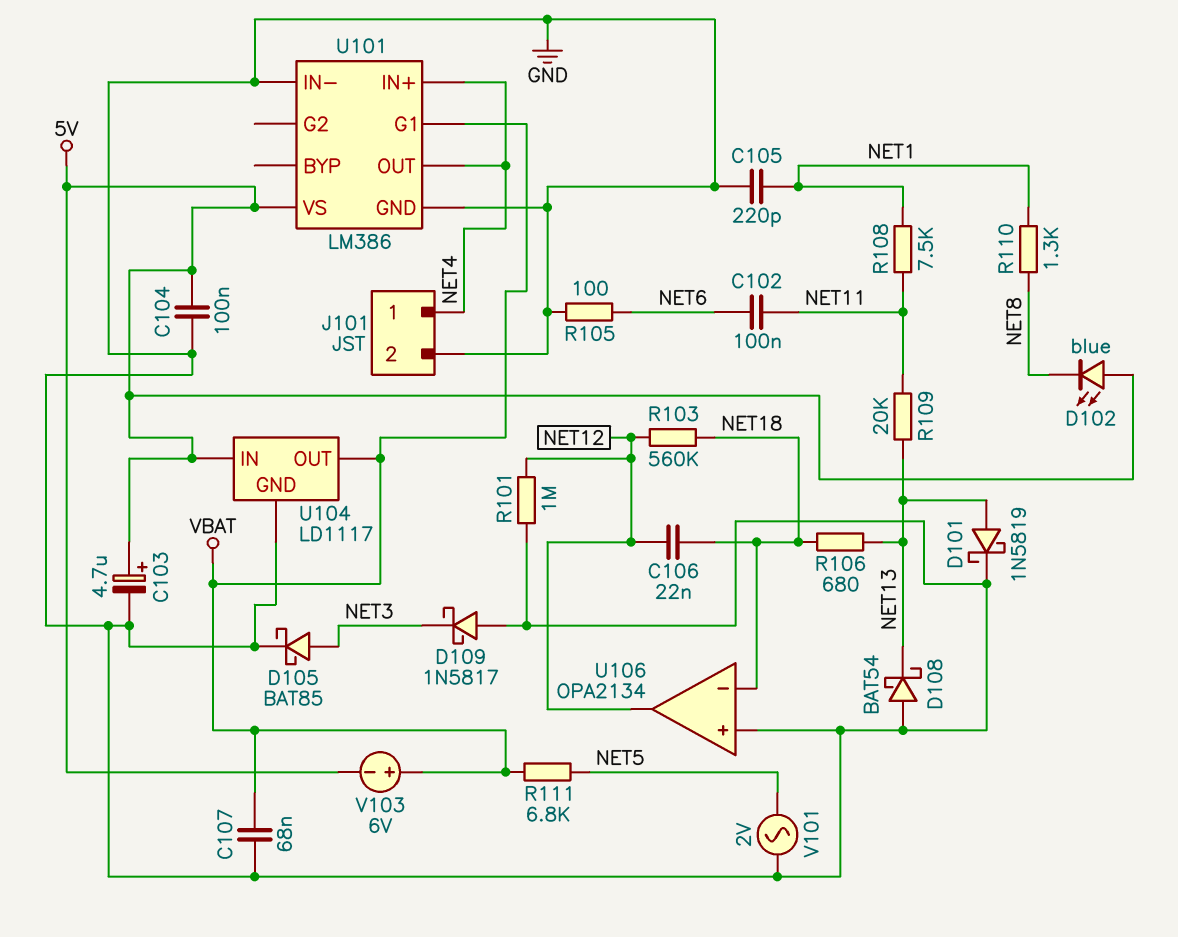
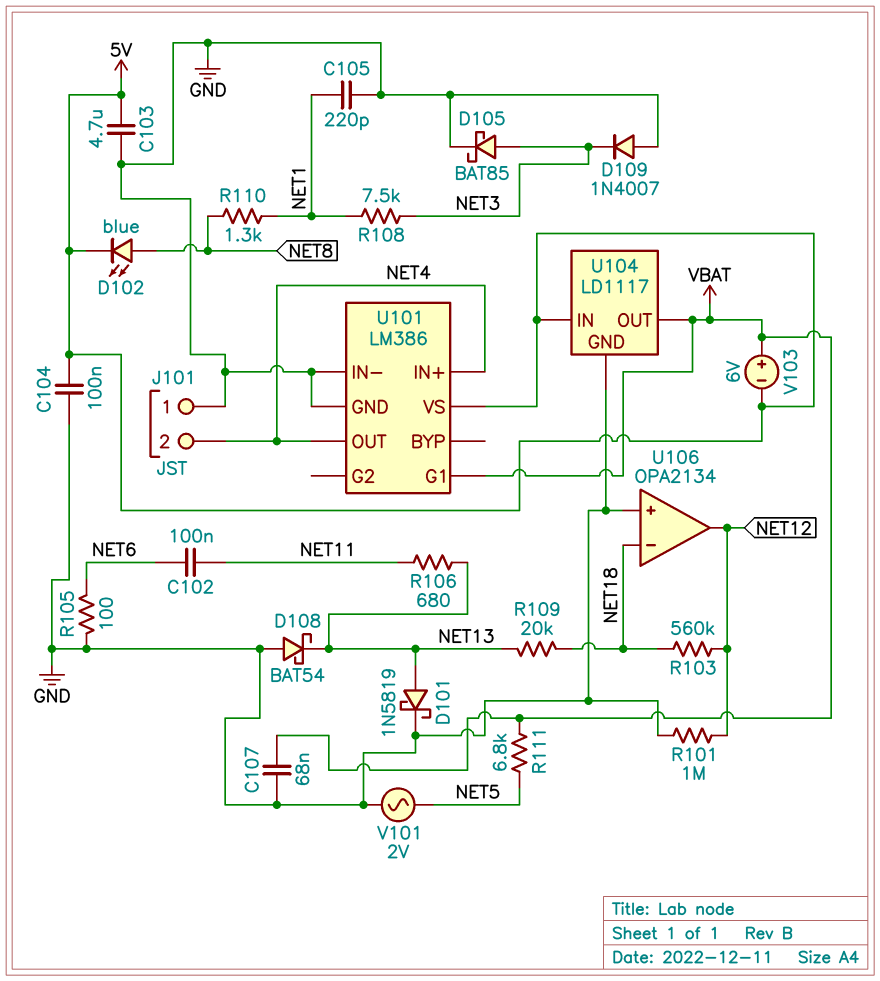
C103: 4.7uF (plus 5V, minus GND) -> 4.7uF (5V, GND)
C106: 22nF (NET12, NET18) -> none
D102: LED blue (A 5V, K NET8) -> LED blue (A NET8, K 5V)
D109: schottky 1N5817 (A GND, K NET3) -> diode 1N4007 (A GND, K NET3)
J101 pin 1: NET4 -> GND
J101 pin 2: GND -> NET4
R106: 680 (NET13, NET18) -> 680 (NET11, NET13)
R108: 7.5k (NET1, NET11) -> 7.5k (NET1, NET3)
R109: 20k (NET11, NET13) -> 20k (NET13, NET18)

